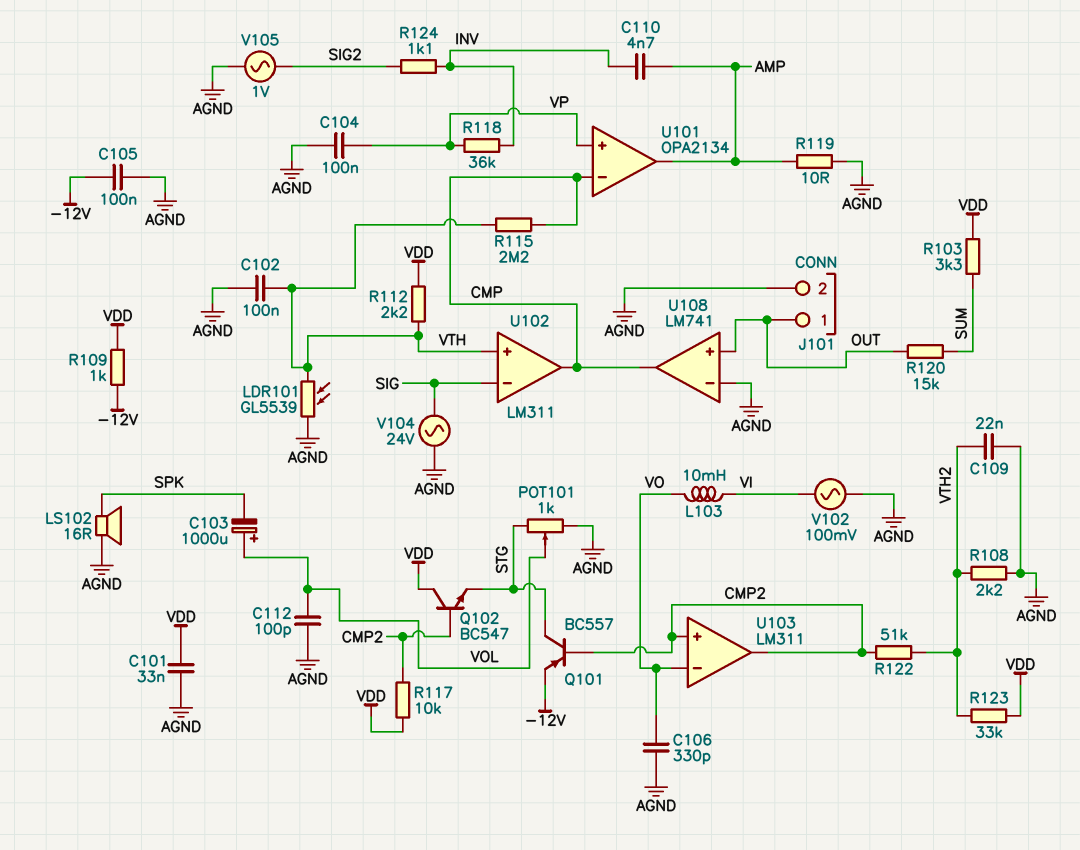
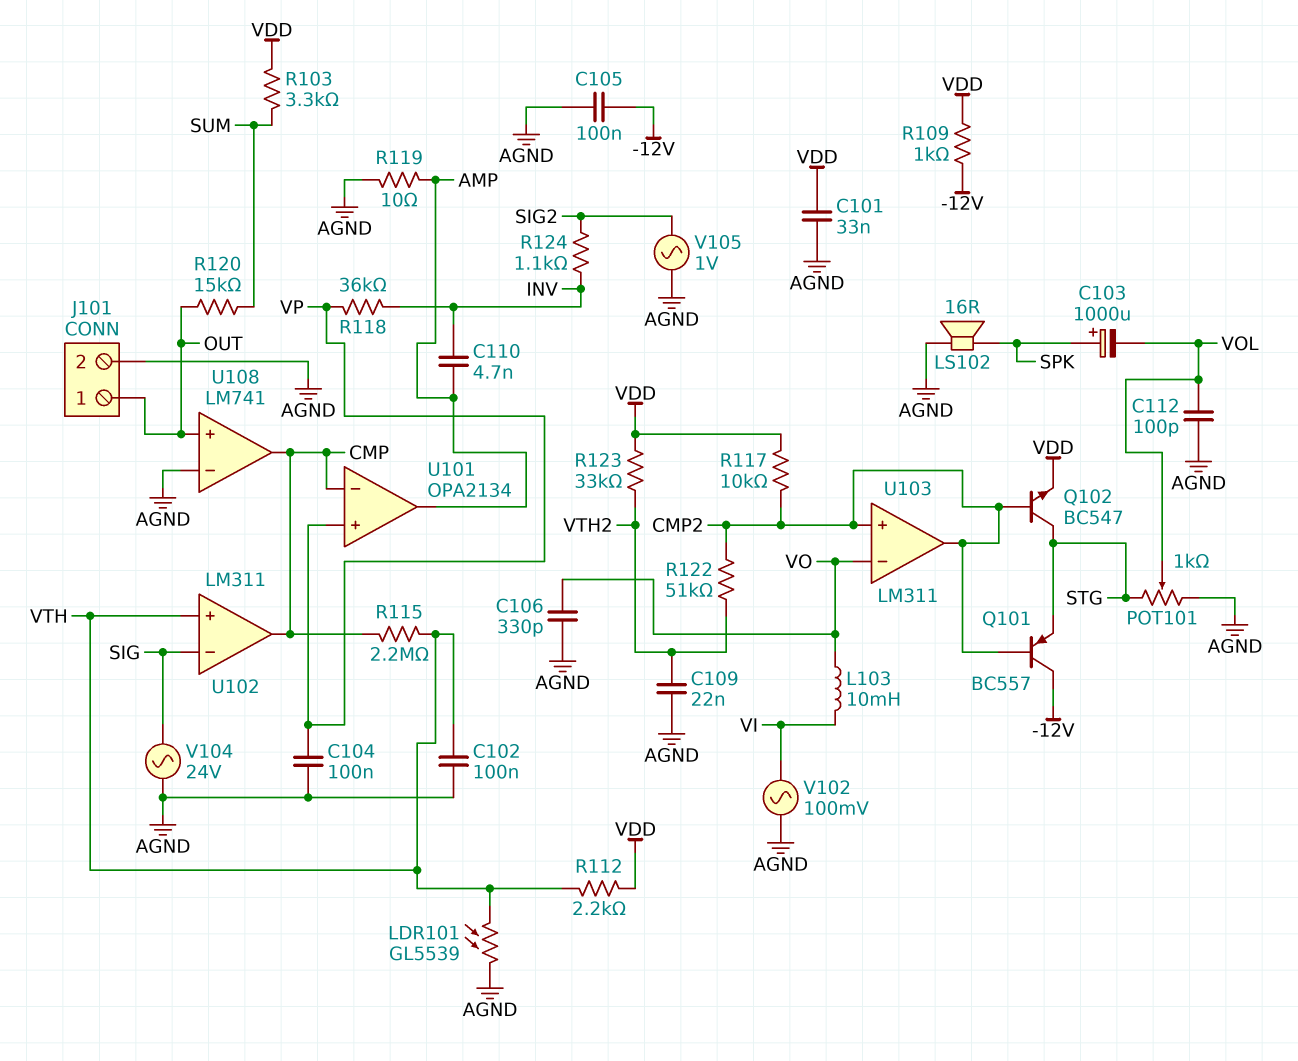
C103: 1000uF (plus VOL, minus SPK) -> 1000uF (plus SPK, minus VOL)
Q101: PNP BC557 (B CMP2, C STG, E -12V) -> PNP BC557 (B CMP2, C -12V, E STG)
Q102: NPN BC547 (B CMP2, C VDD, E STG) -> NPN BC547 (B CMP2, C STG, E VDD)
R108: 2.2k (AGND, VTH2) -> none

